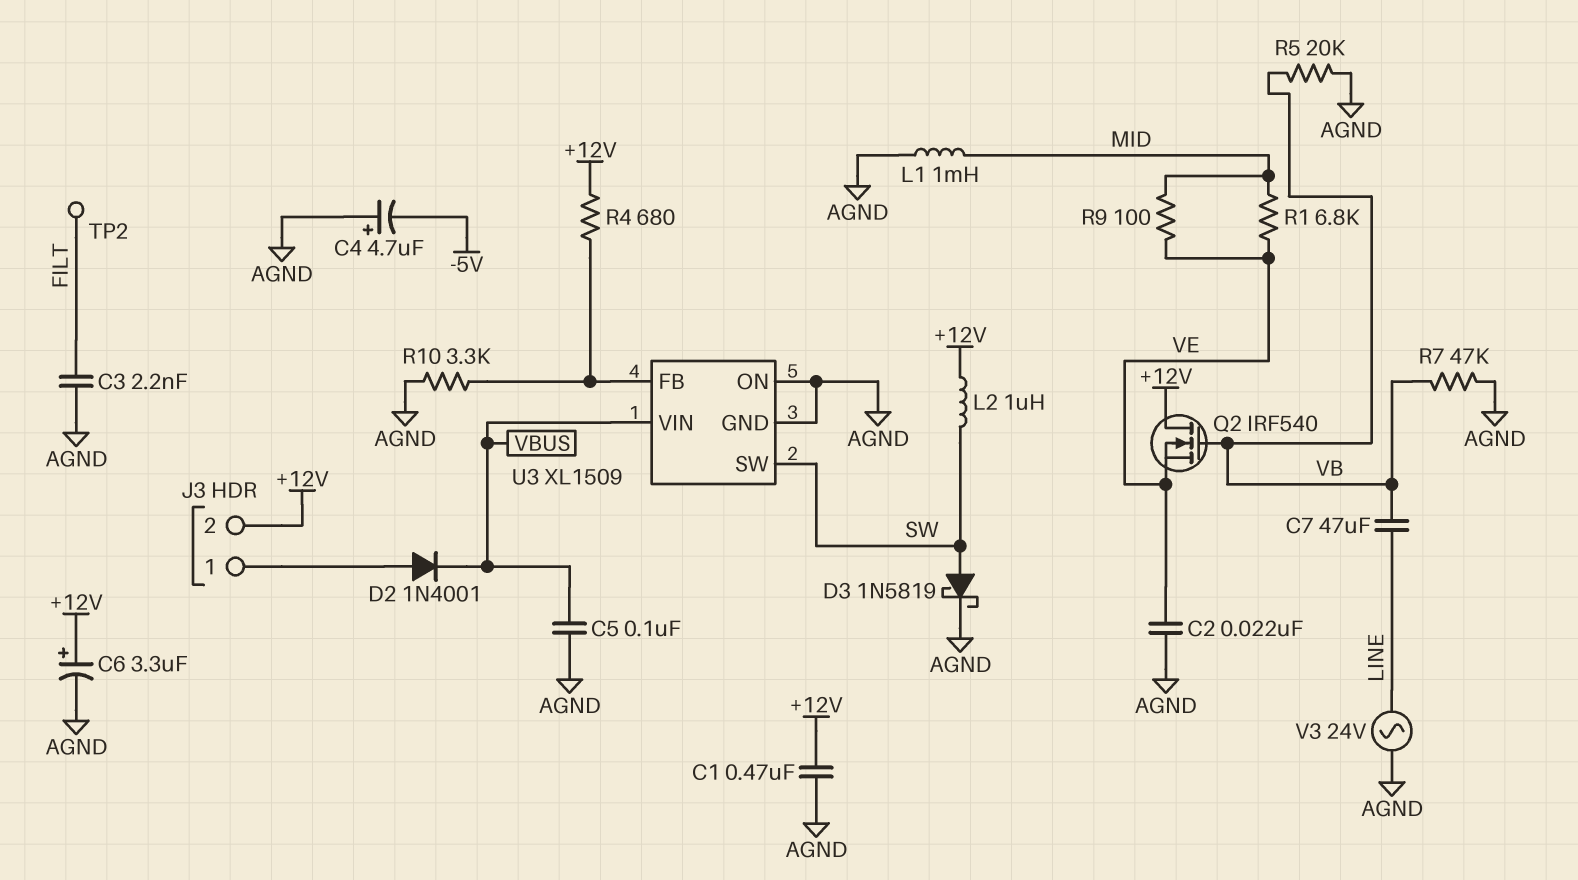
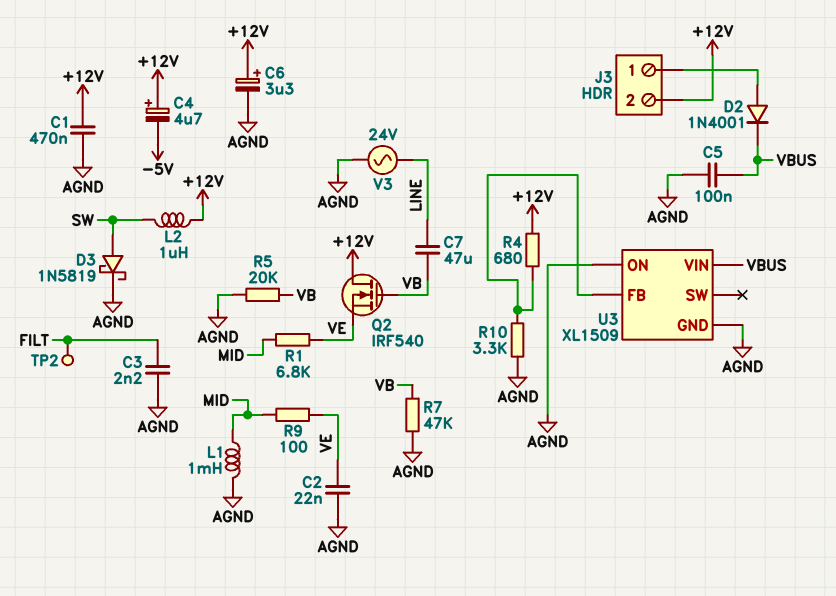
C4: 4.7uF (plus AGND, minus -5V) -> 4.7uF (plus +12V, minus -5V)
U3 pin SW: SW -> none

